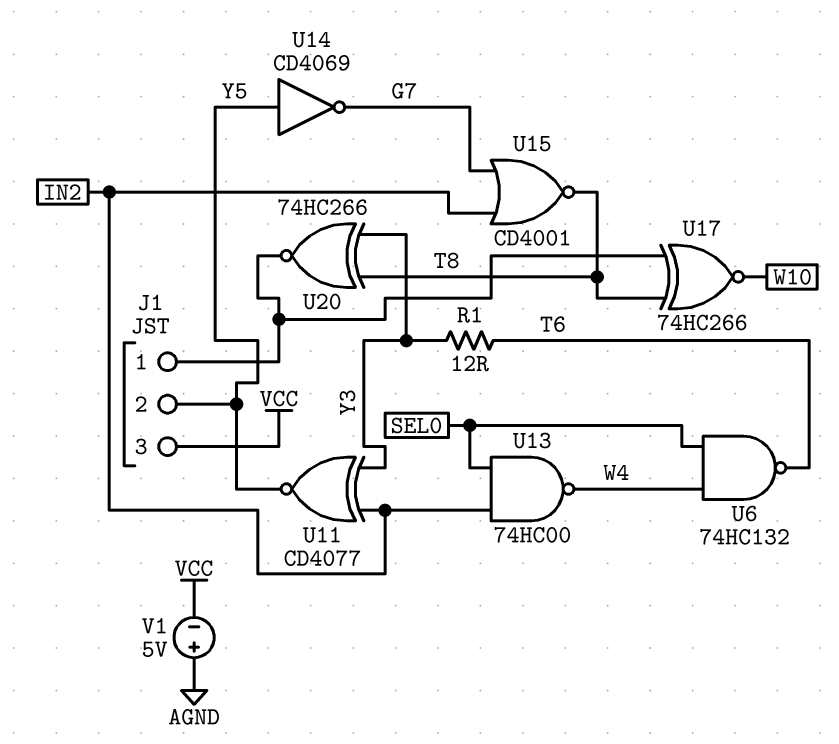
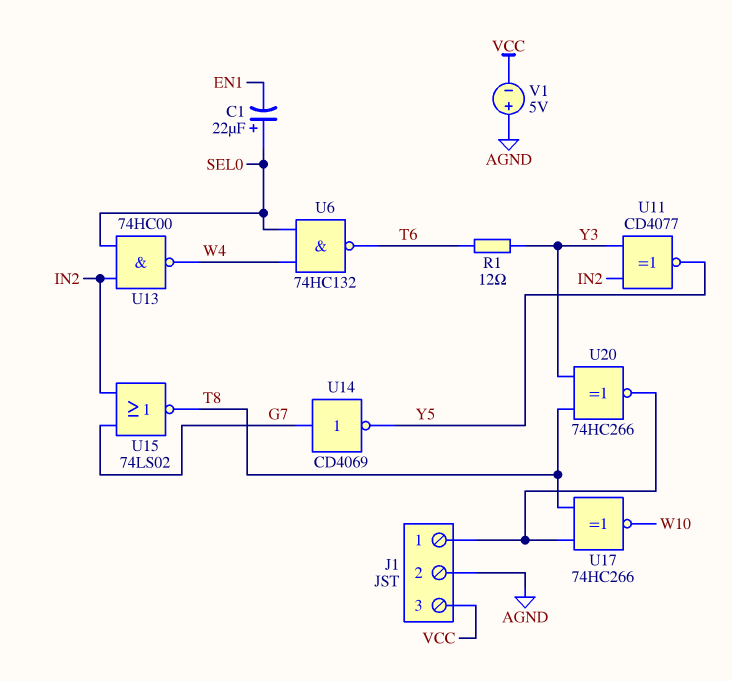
C1: none -> 22uF (plus SEL0, minus EN1)
J1 pin 2: Y5 -> AGND
U14: NOT CD4069 (in Y5, out G7) -> NOT CD4069 (in G7, out Y5)
U15: NOR CD4001 (in G7, in IN2, out T8) -> NOR 74LS02 (in G7, in IN2, out T8)

